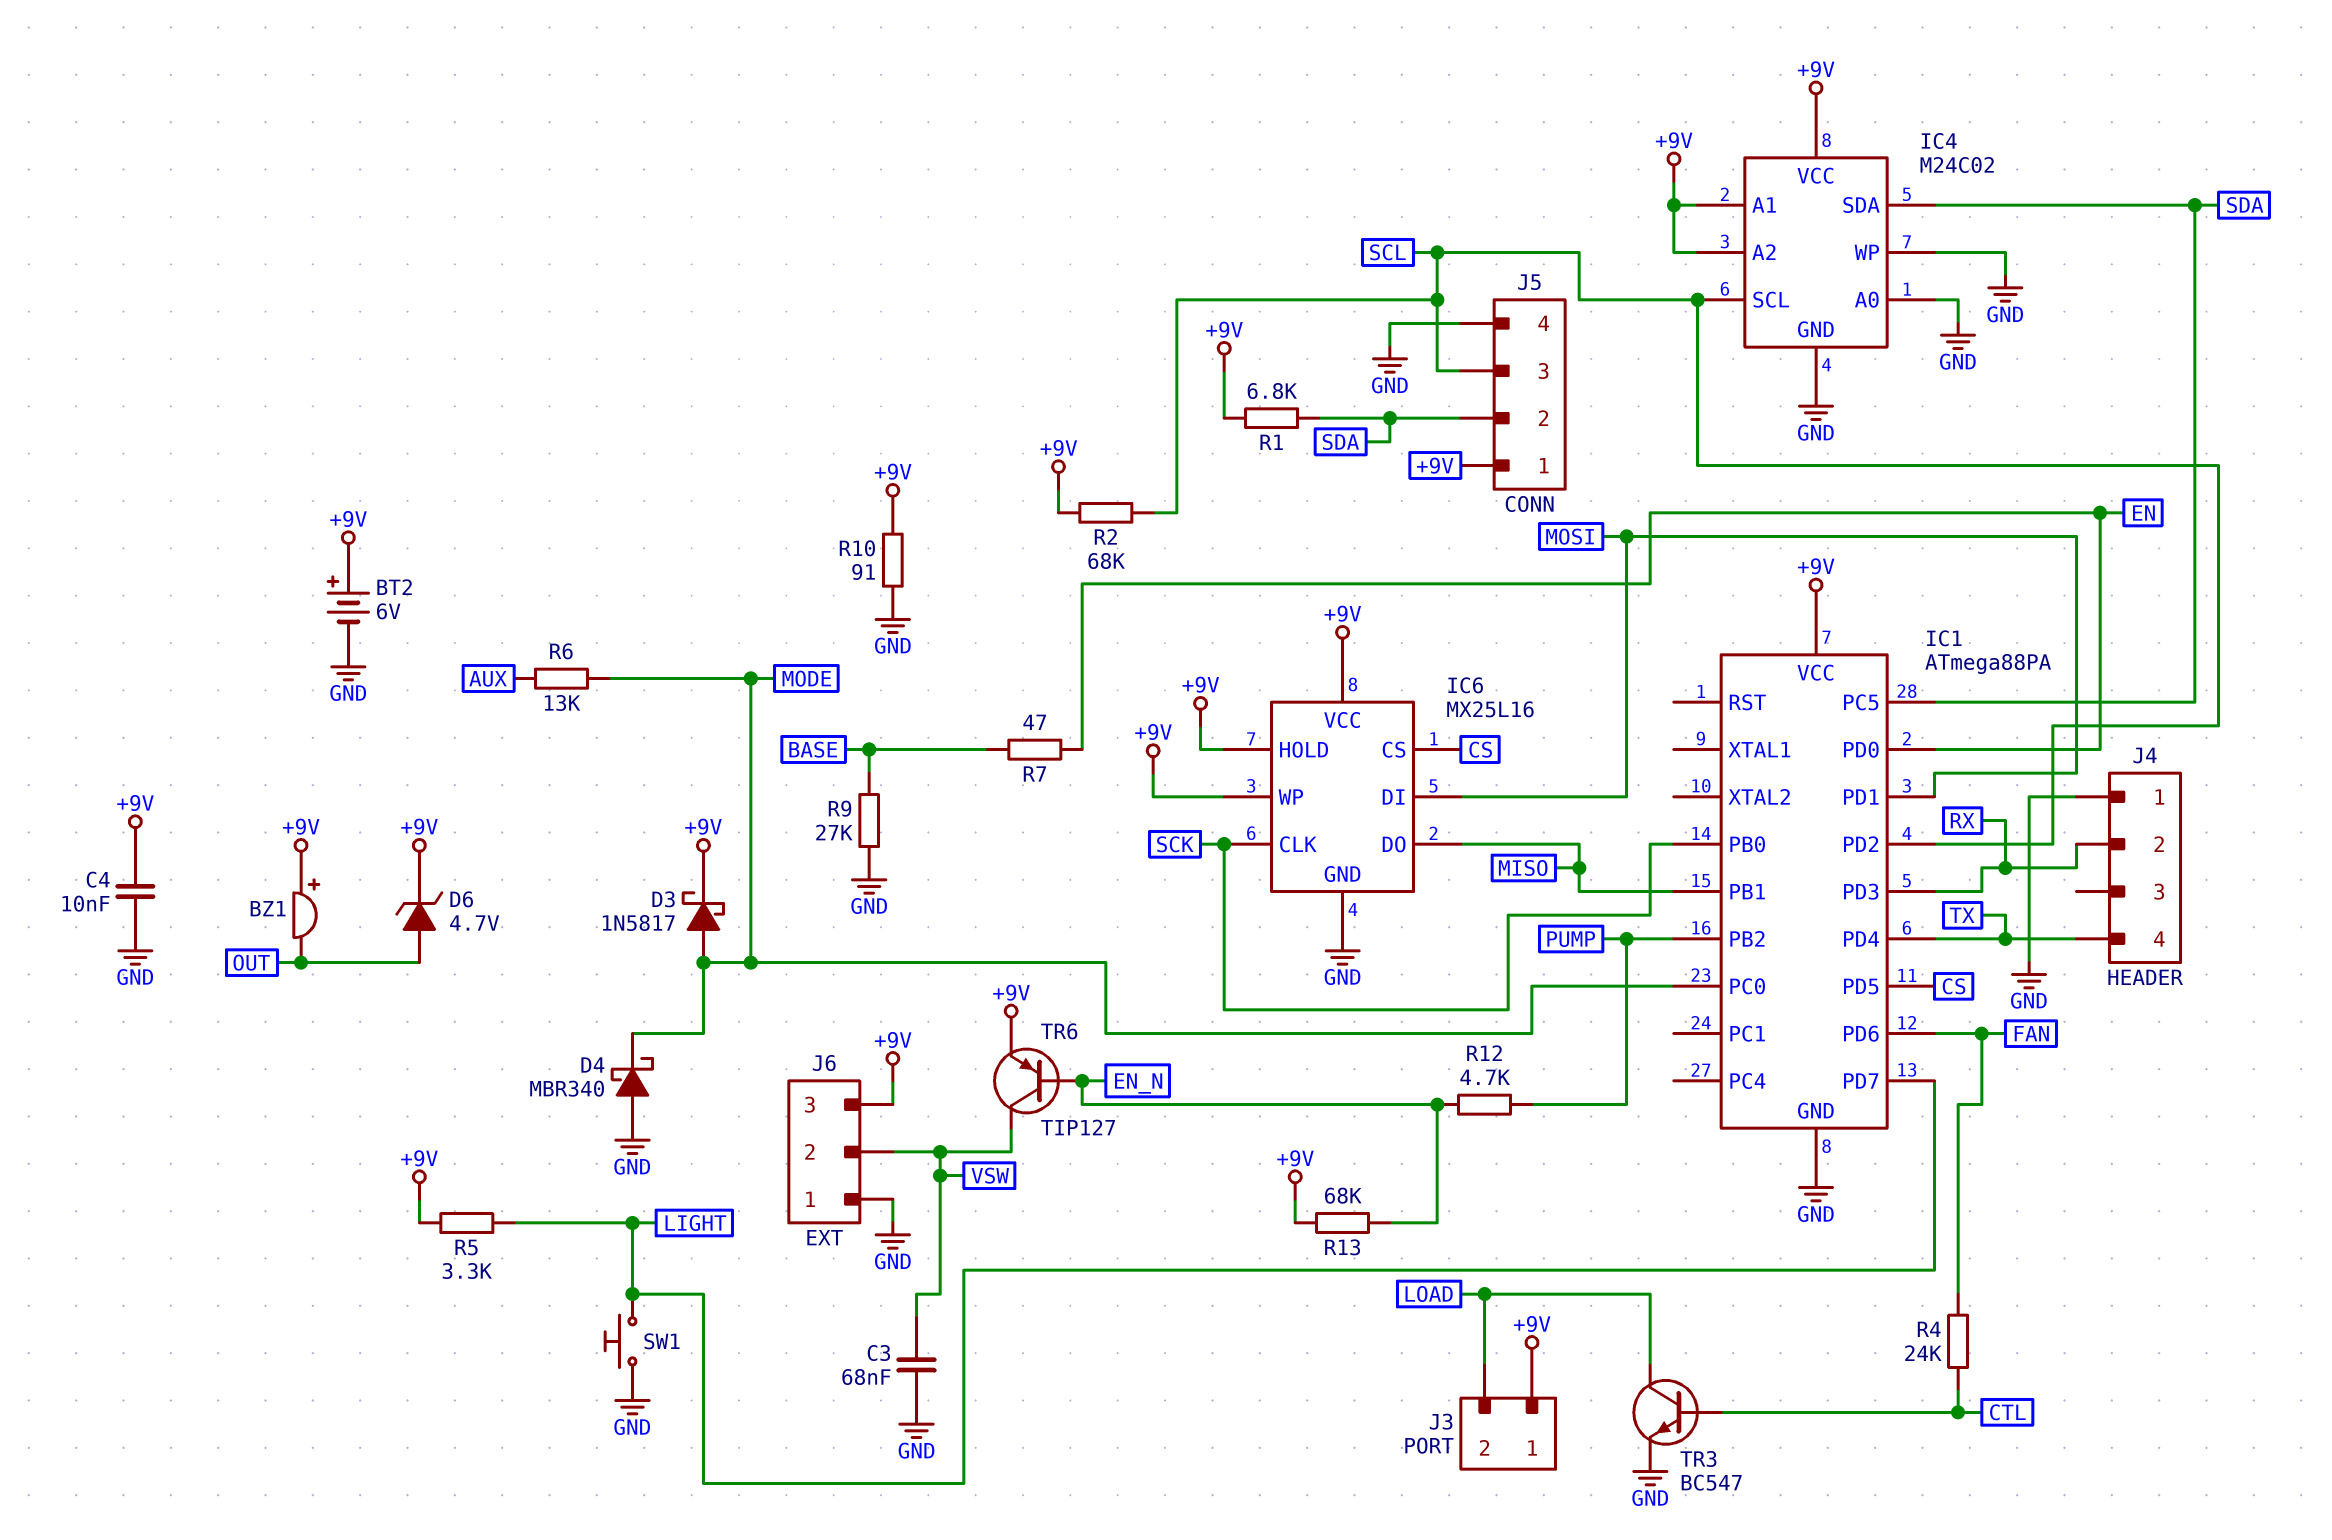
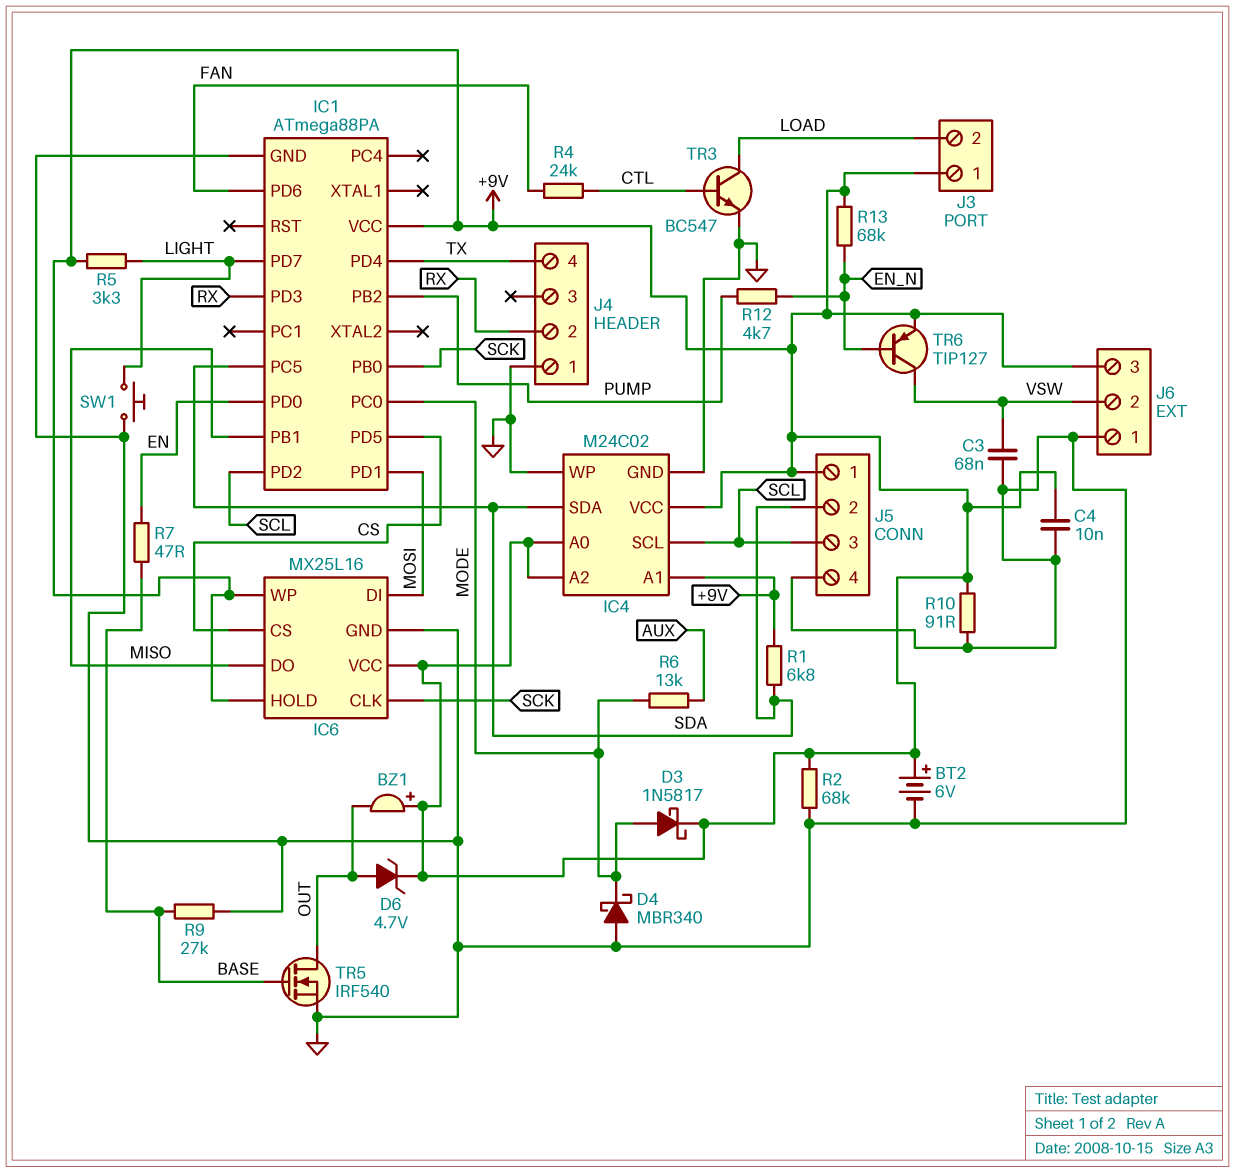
IC4 pin A0: GND -> +9V
R2: 68k (+9V, SCL) -> 68k (+9V, GND)
TR5: none -> NMOS IRF540 (G BASE, D OUT, S GND)

